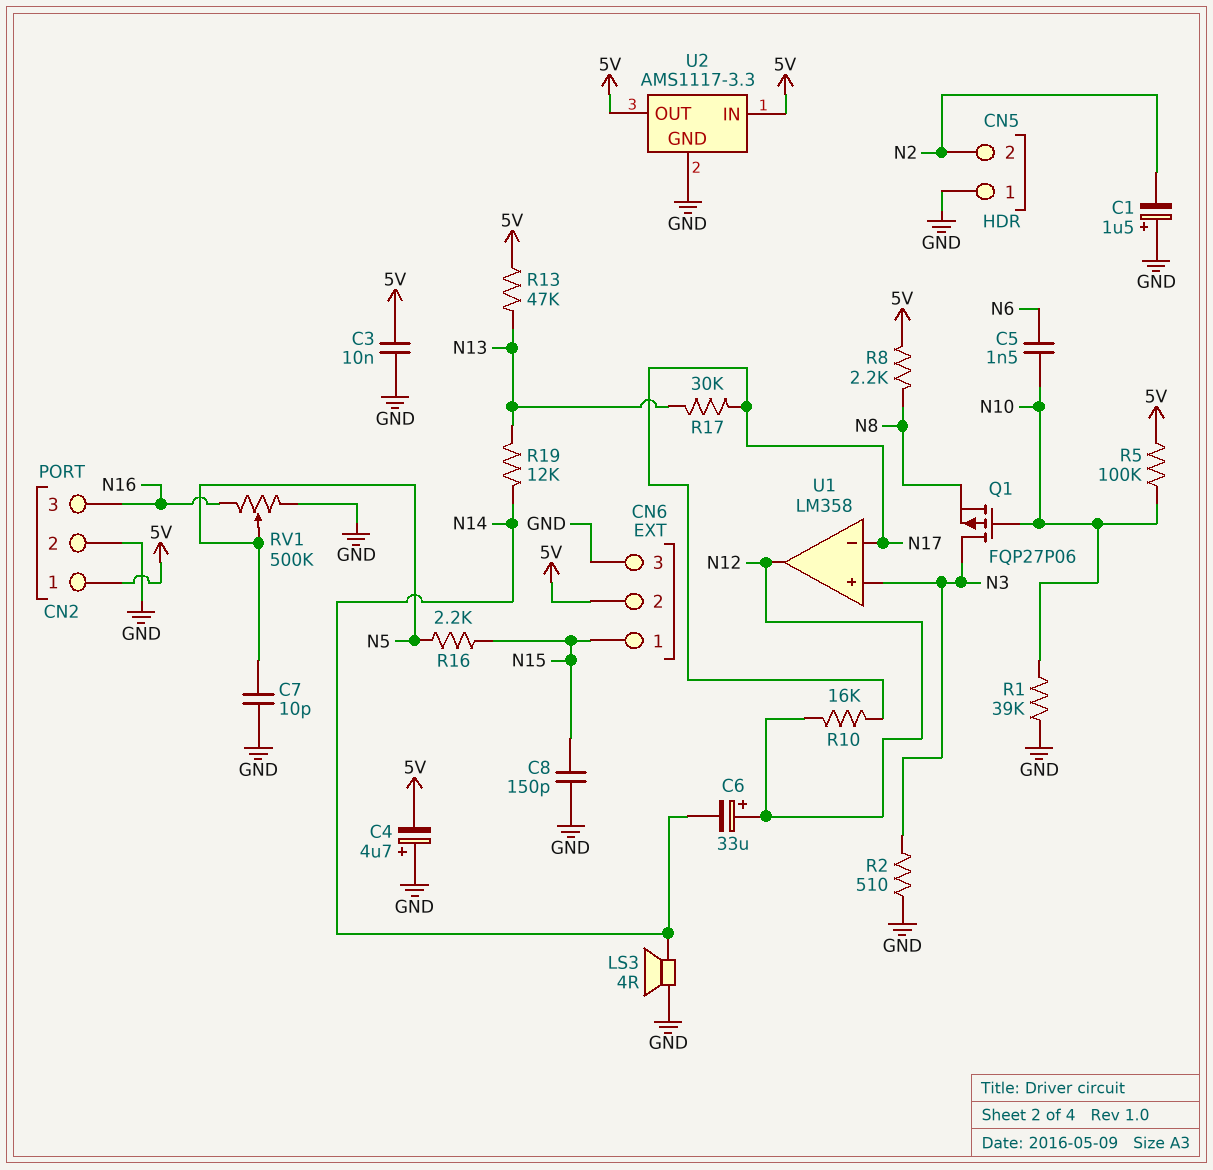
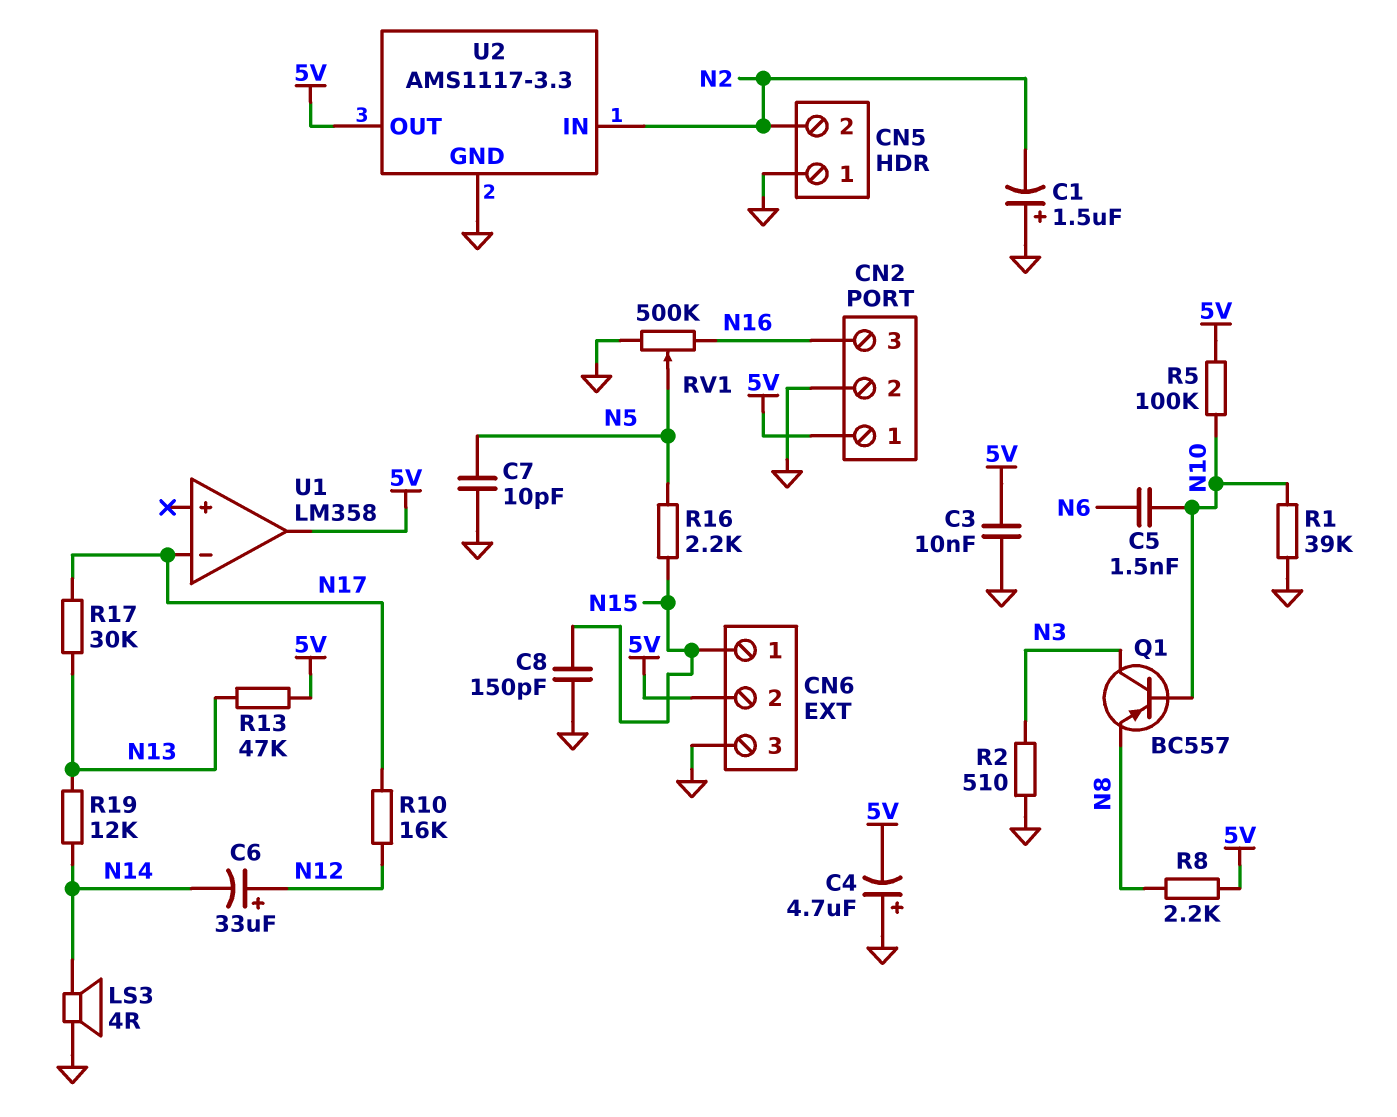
Q1: PMOS FQP27P06 (G N10, D N3, S N8) -> PNP BC557 (B N10, C N3, E N8)
U1 pin in+: N3 -> none
U1 pin out: N12 -> 5V
U2 pin IN: 5V -> N2

